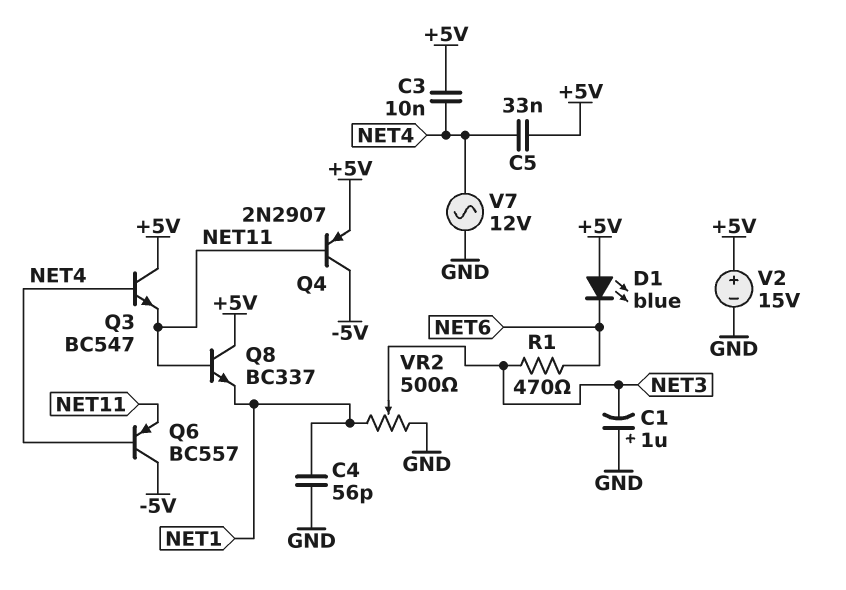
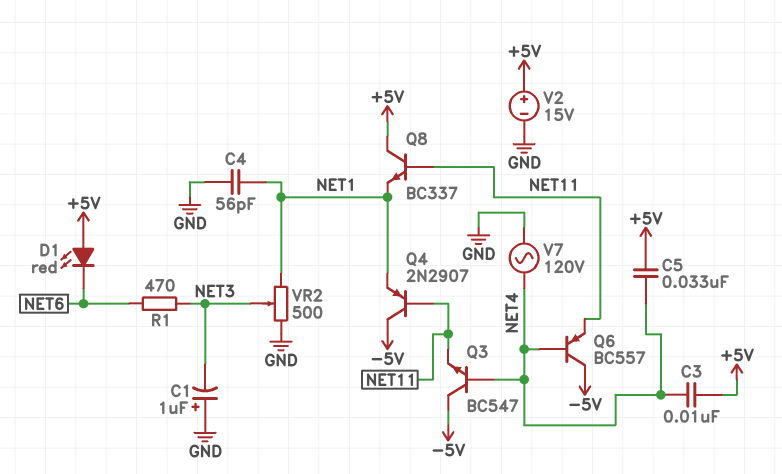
D1: LED blue (A +5V, K NET6) -> LED red (A +5V, K NET6)
Q3: NPN BC547 (B NET4, C +5V, E NET11) -> NPN BC547 (B NET4, C -5V, E NET11)
Q4: PNP 2N2907 (B NET11, C -5V, E +5V) -> PNP 2N2907 (B NET11, C -5V, E NET1)
V7: AC 12V (GND, NET4) -> AC 120V (GND, NET4)

